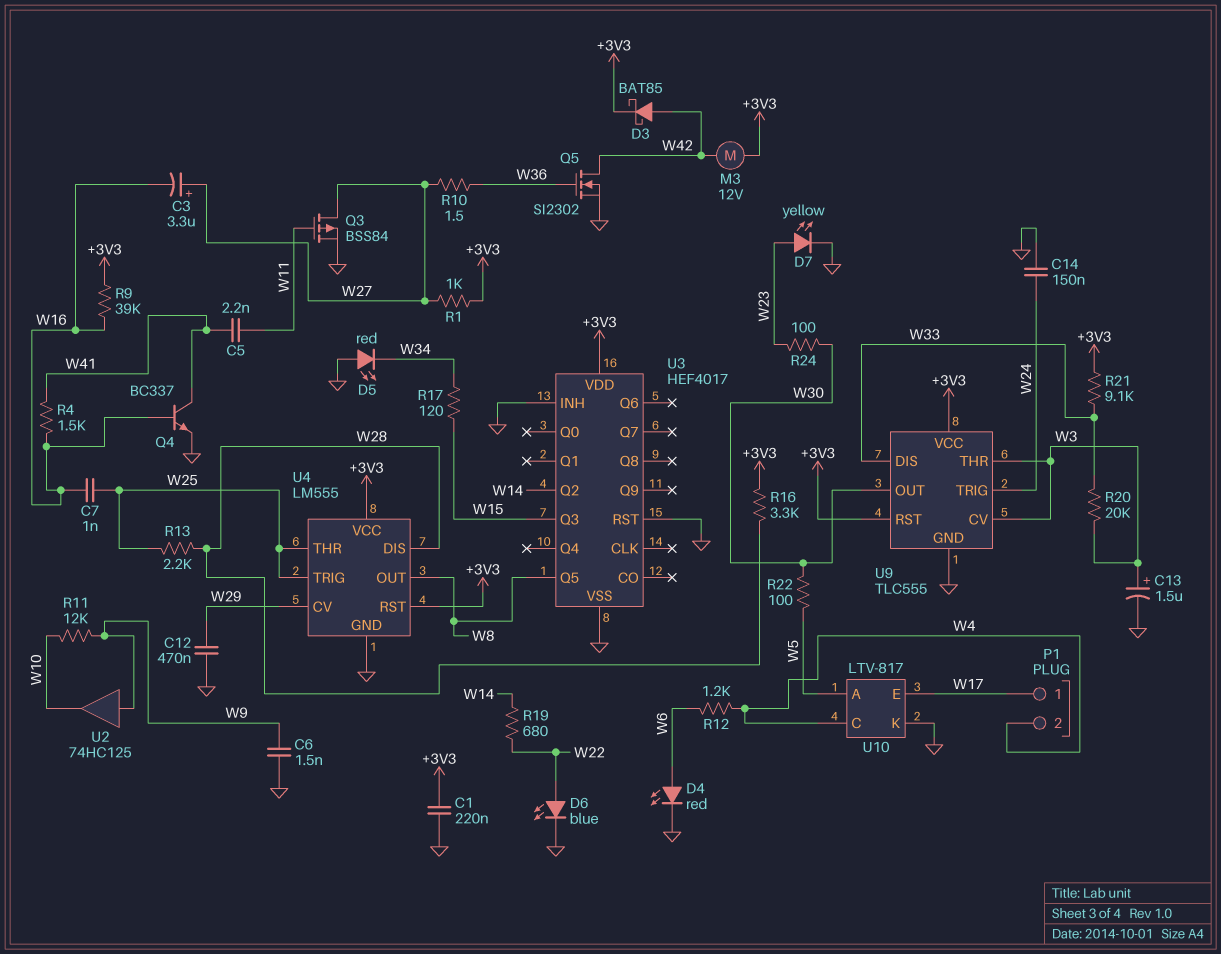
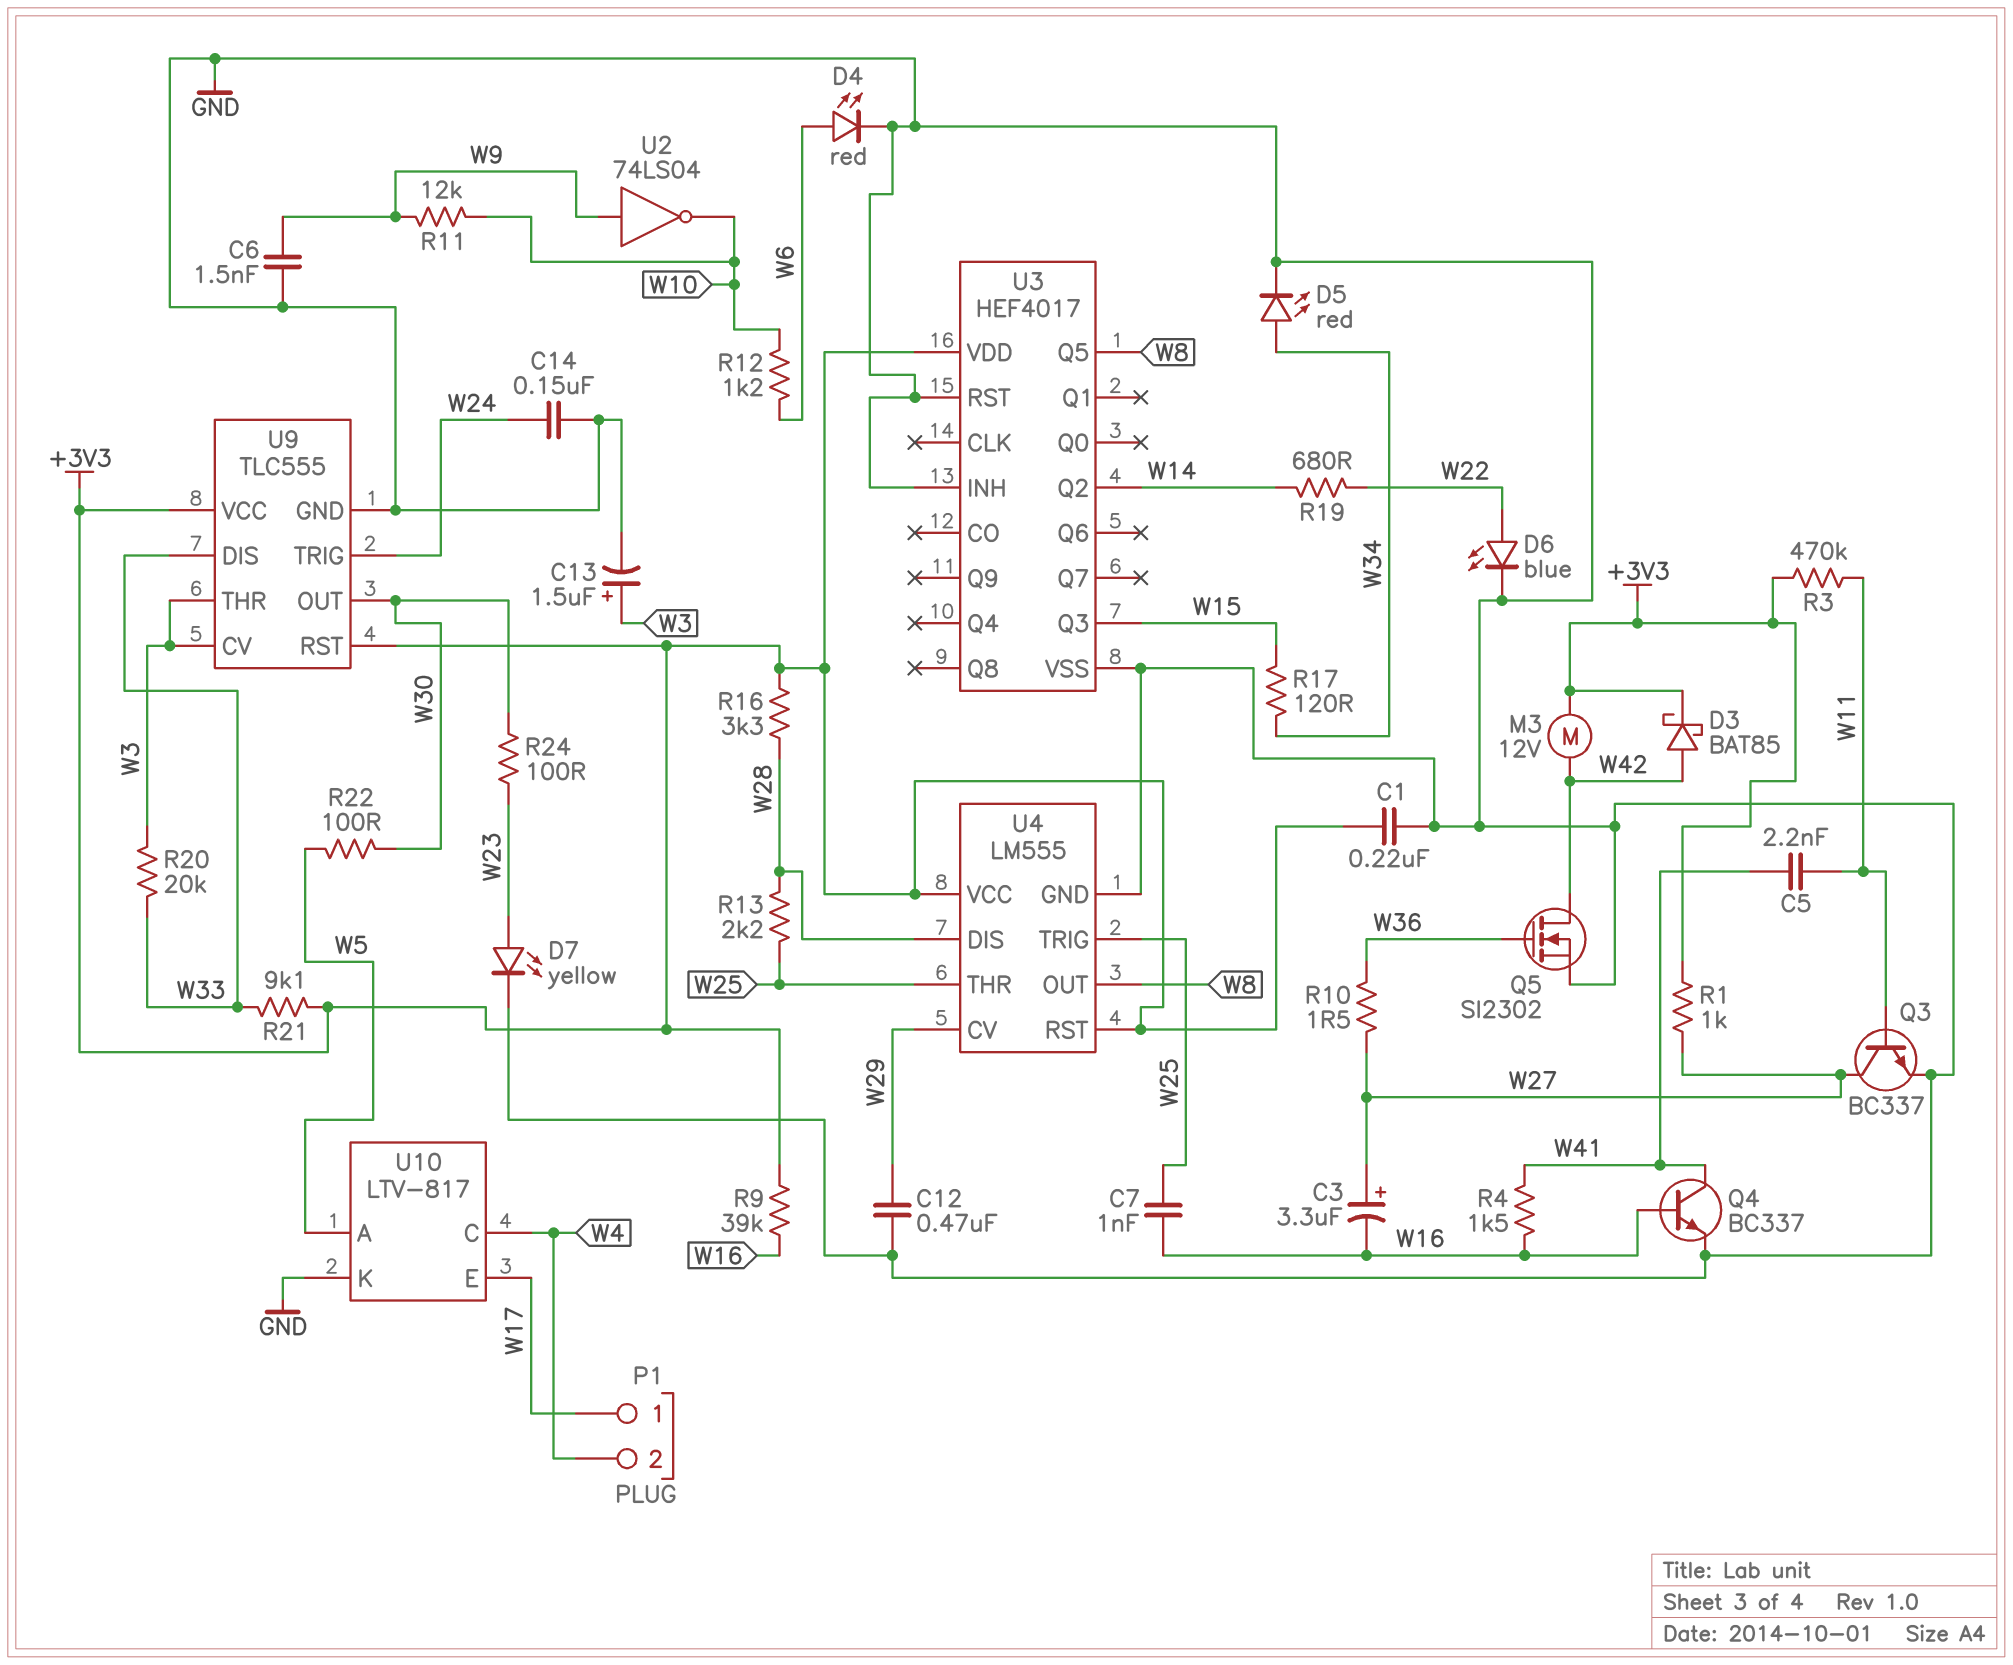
D5: LED red (A GND, K W34) -> LED red (A W34, K GND)
Q3: PMOS BSS84 (G W11, D W27, S GND) -> NPN BC337 (B W11, C W27, E GND)
R3: none -> 470k (+3V3, W11)
R12: 1.2k (W4, W6) -> 1.2k (W6, W10)
U2: buffer 74HC125 (in W9, out W10) -> NOT 74LS04 (in W9, out W10)

